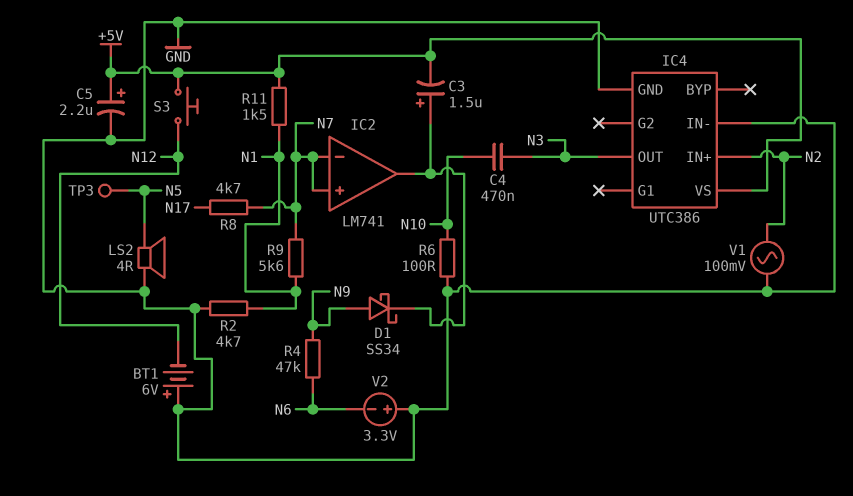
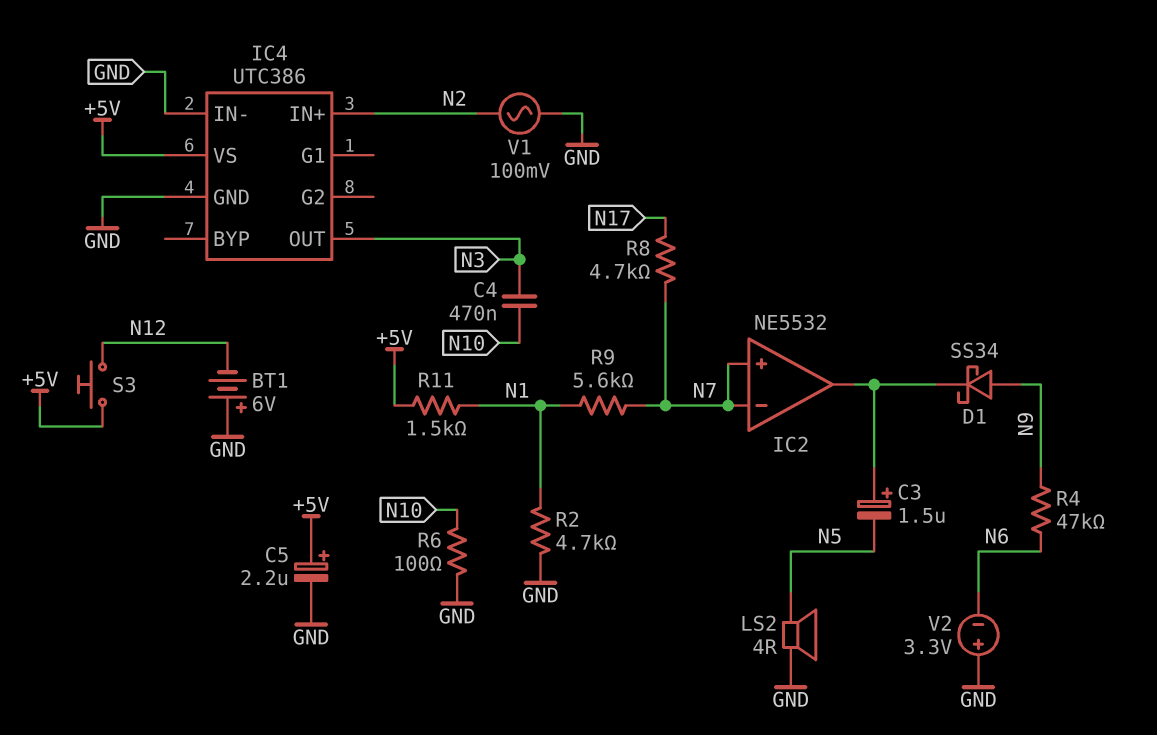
C3: 1.5uF (plus IC2/out, minus +5V) -> 1.5uF (plus IC2/out, minus N5)
IC2: LM741 -> NE5532
TP3: test point (N5) -> none

